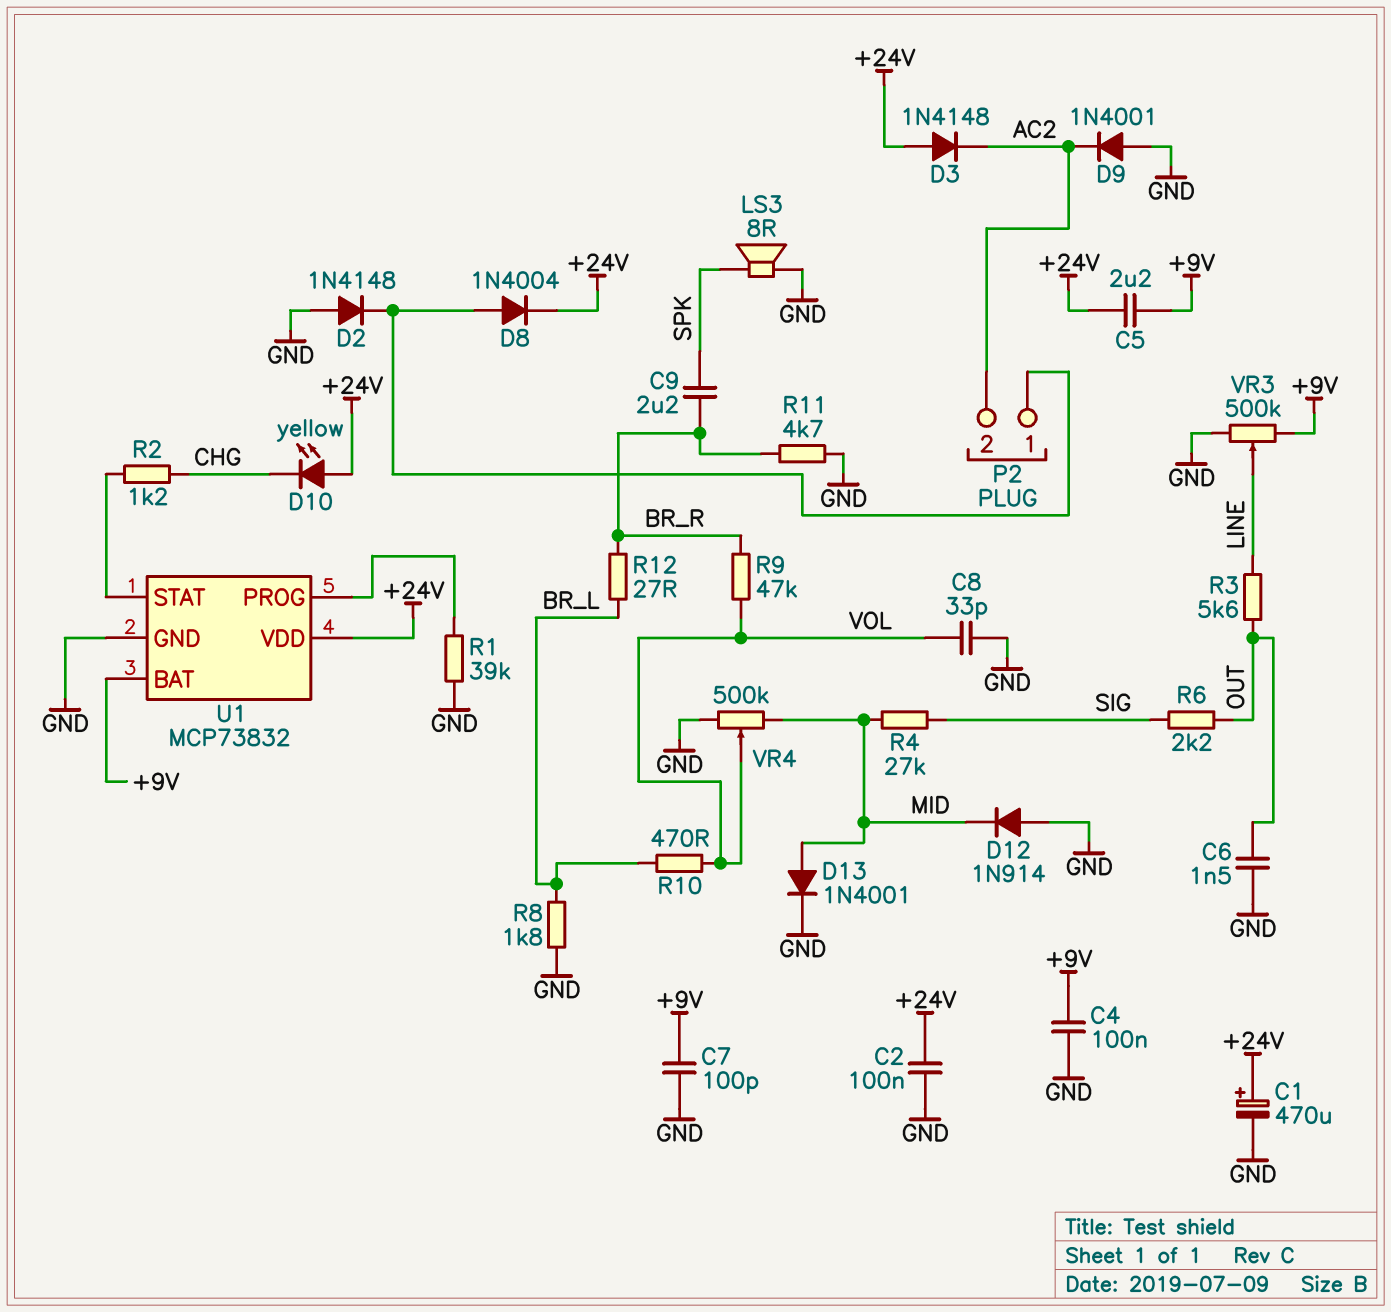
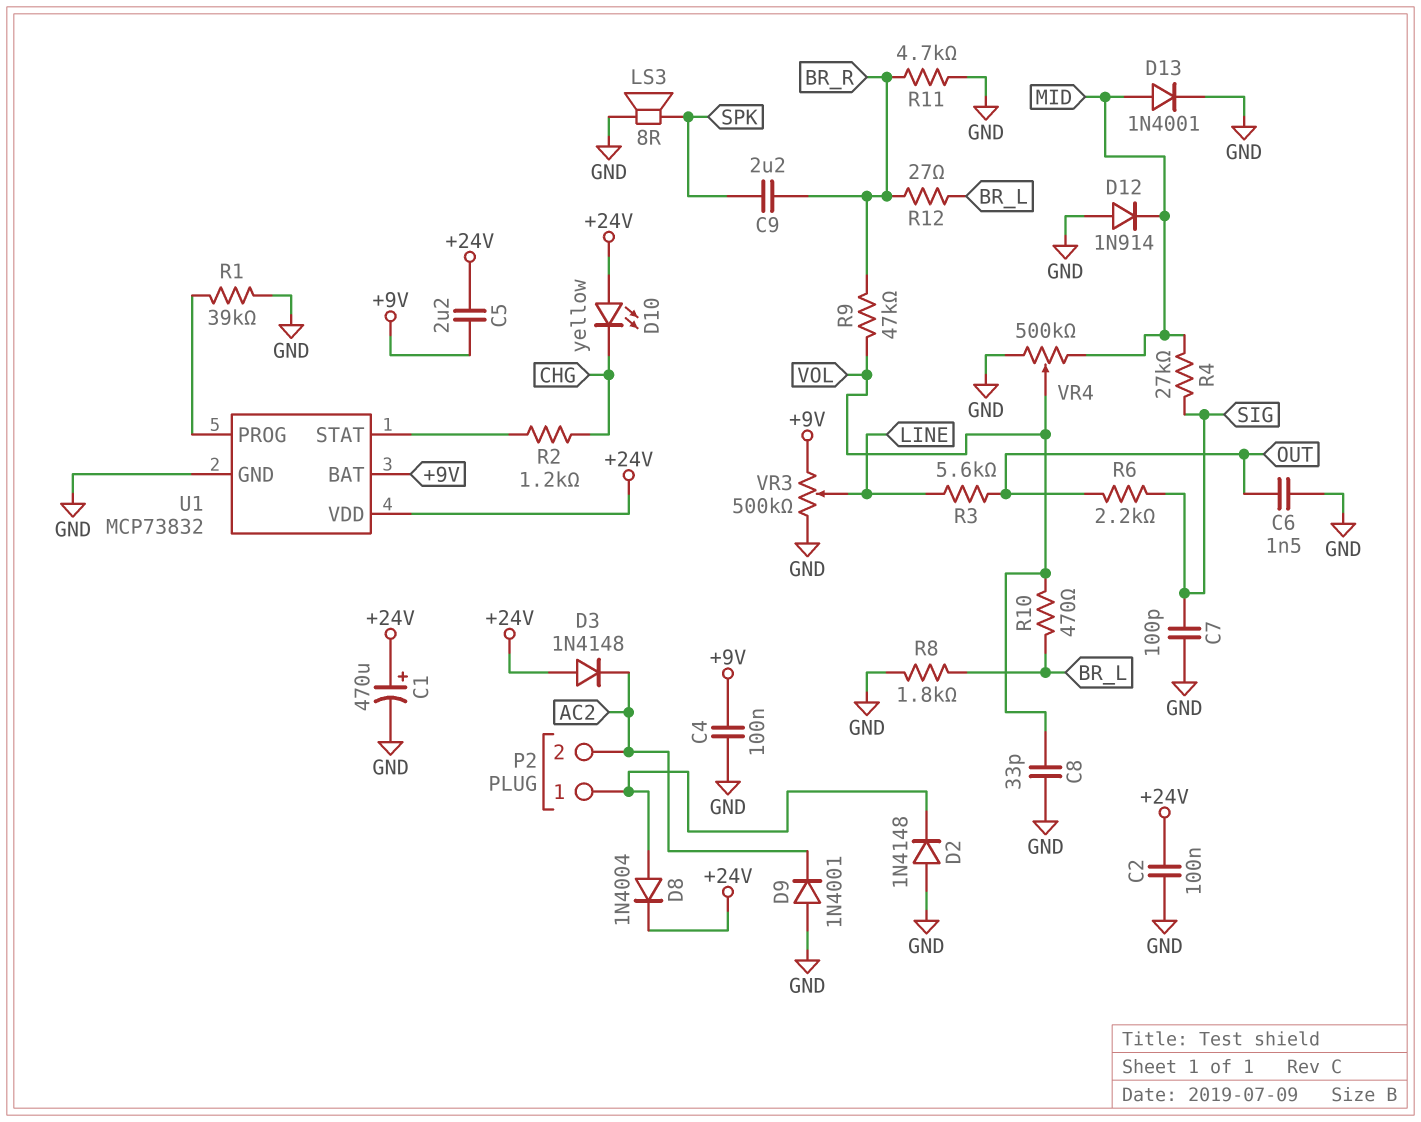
C7: 100pF (+9V, GND) -> 100pF (GND, SIG)

